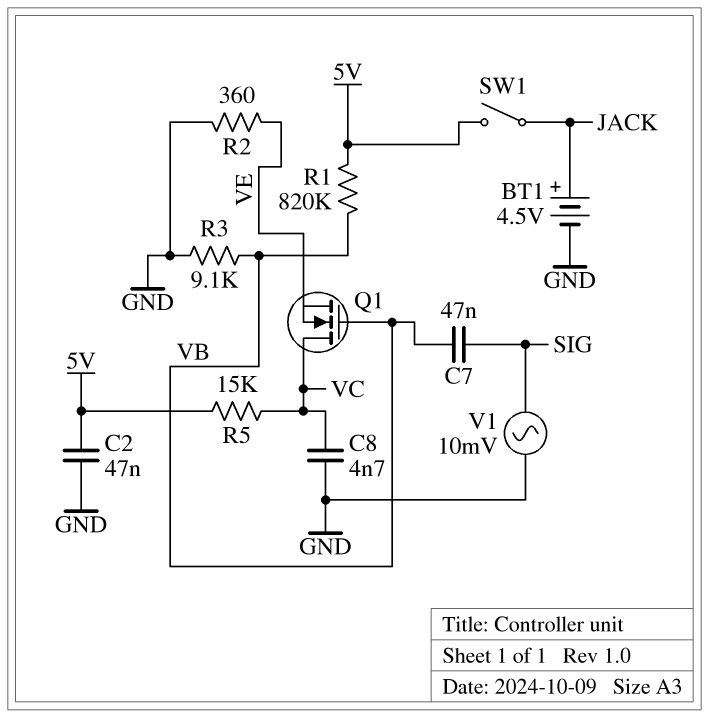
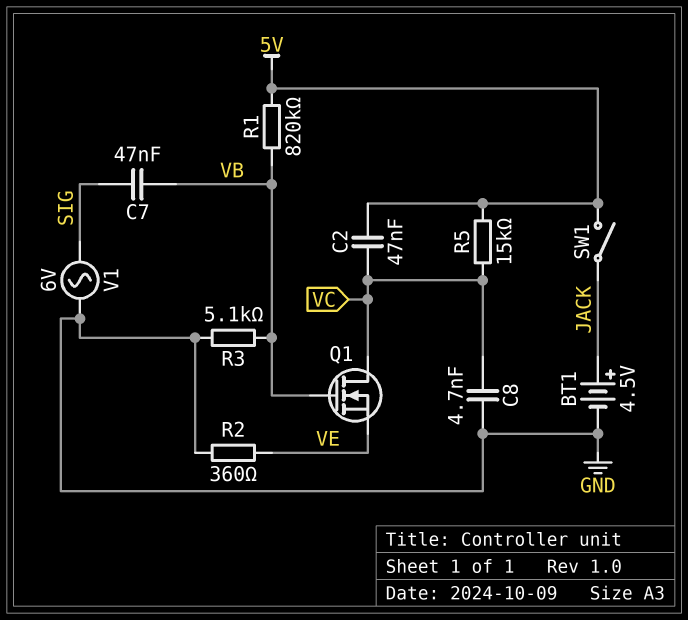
C2: 47nF (5V, GND) -> 47nF (5V, VC)
R3: 9.1k (GND, VB) -> 5.1k (GND, VB)
V1: AC 10mV (GND, SIG) -> AC 6V (GND, SIG)

